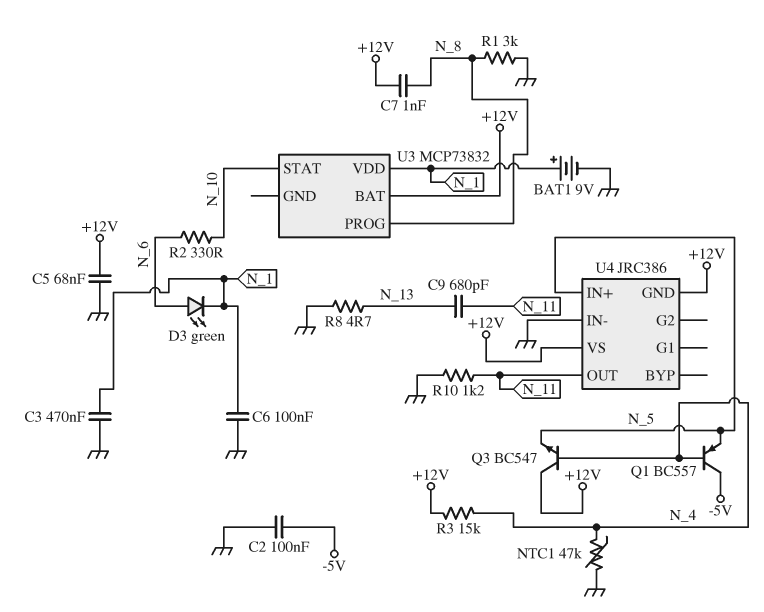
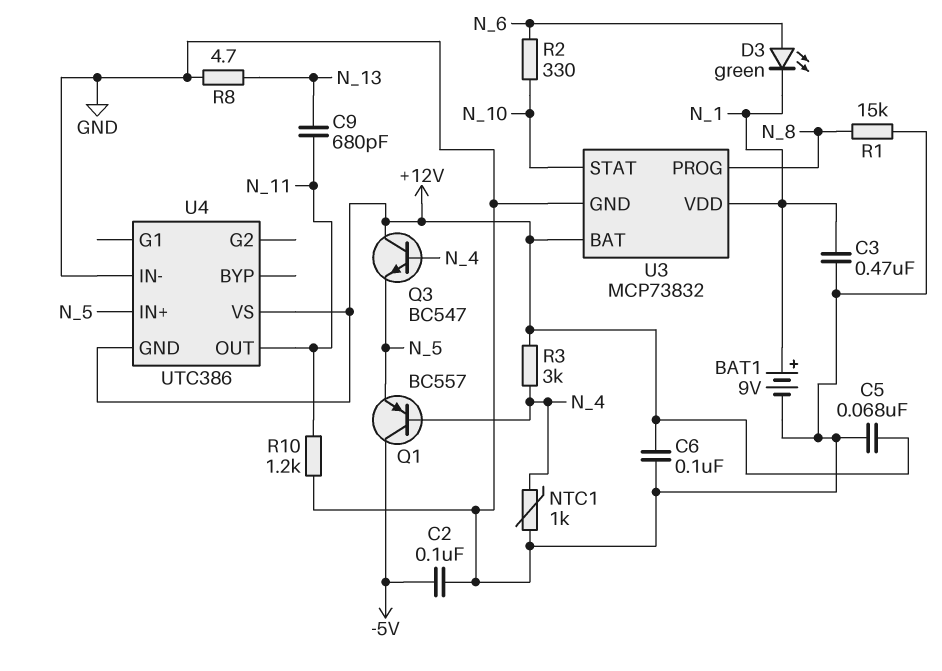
C6: 100nF (GND, N_1) -> 100nF (+12V, GND)
C7: 1nF (+12V, N_8) -> none
NTC1: 47k (GND, N_4) -> 1k (GND, N_4)
R1: 3k (GND, N_8) -> 15k (GND, N_8)
R3: 15k (+12V, N_4) -> 3k (+12V, N_4)
U3 pin GND: none -> GND
U4: JRC386 -> UTC386

